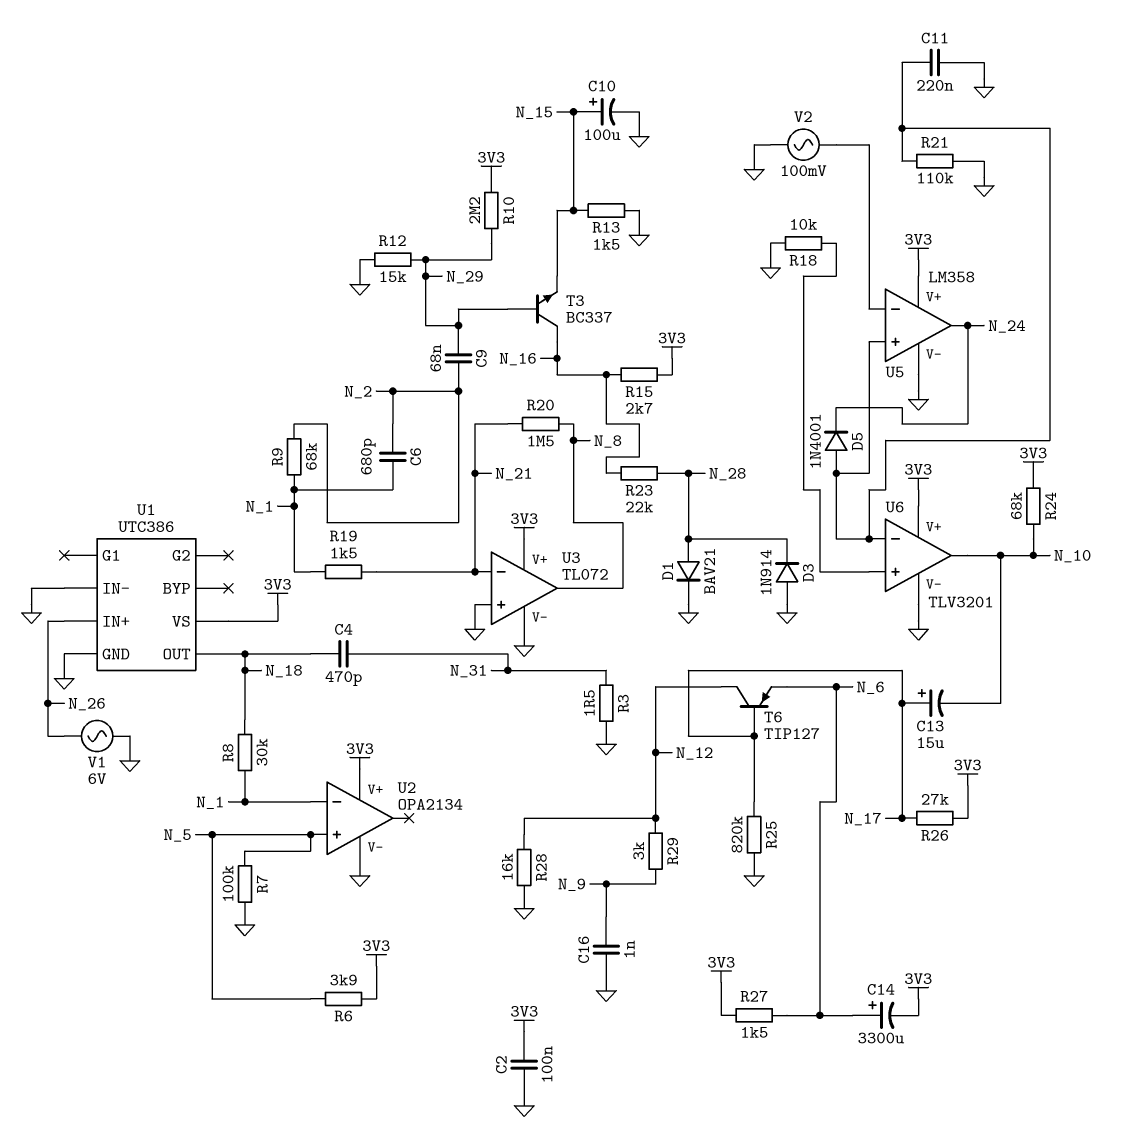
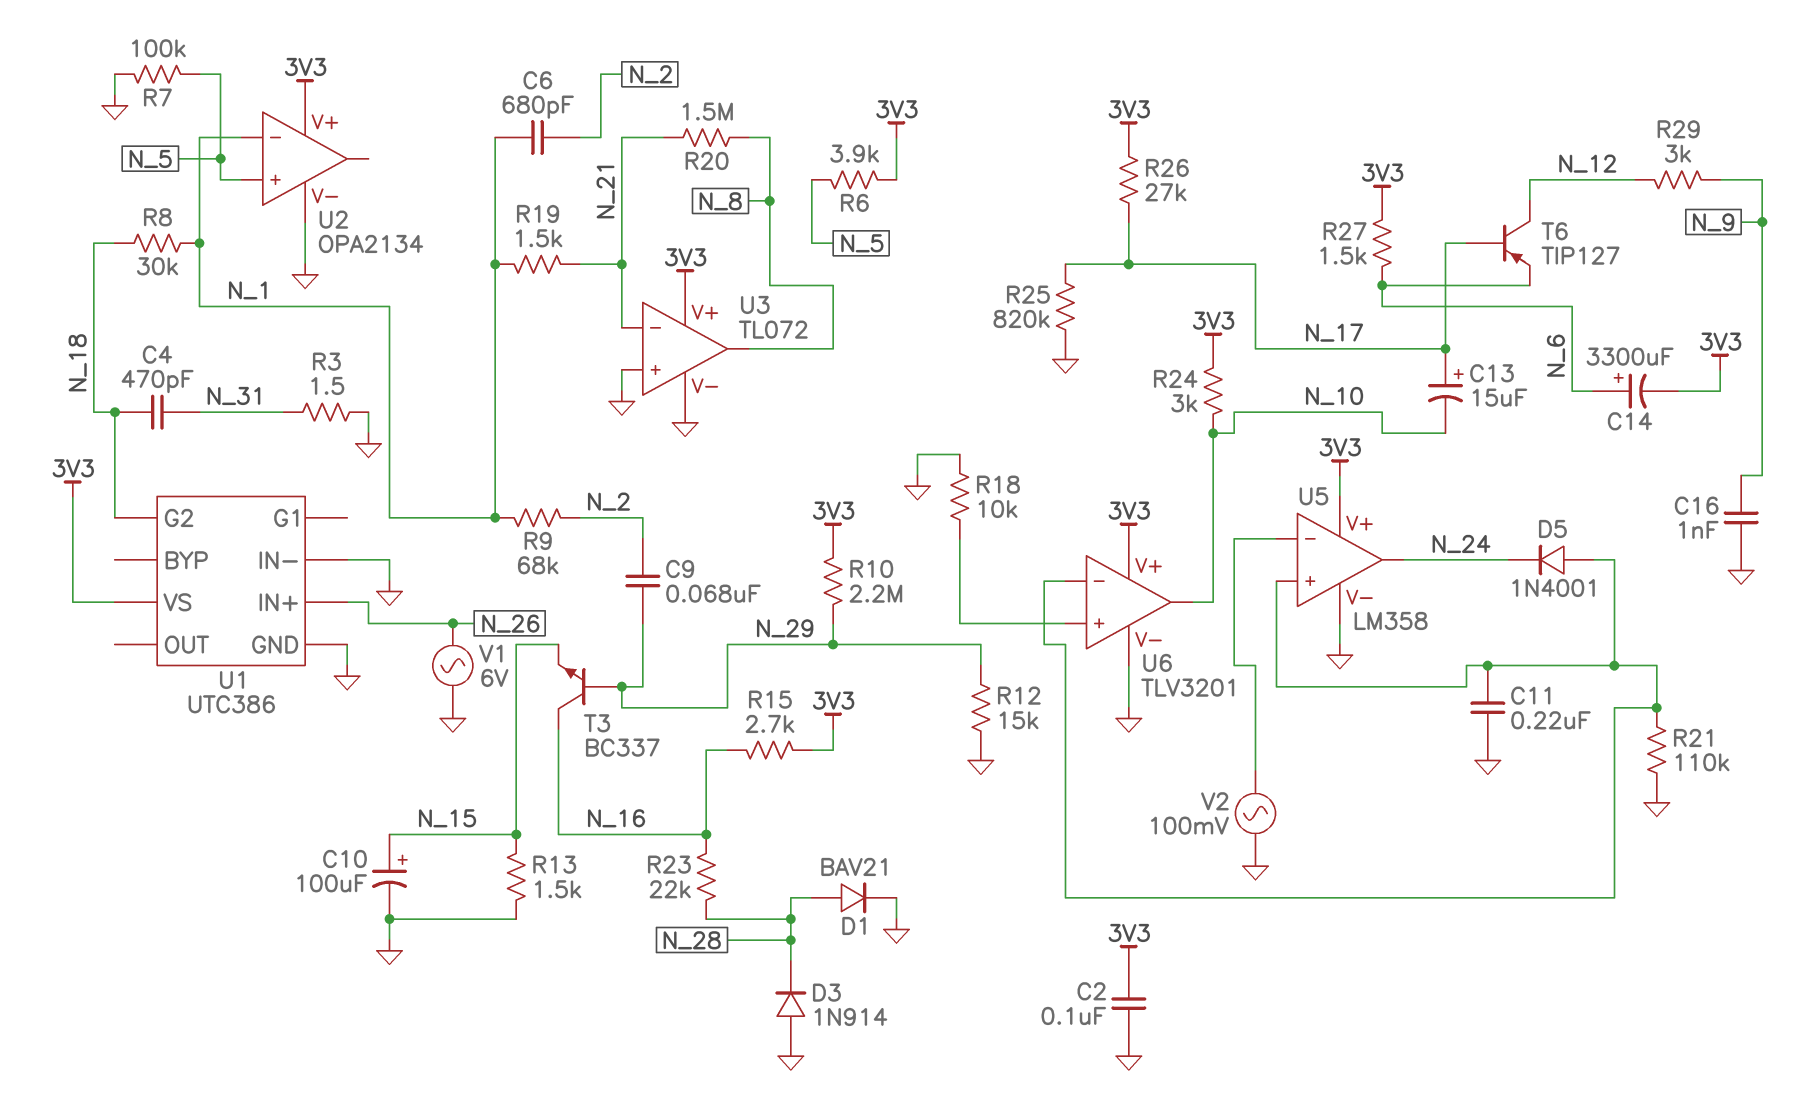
R24: 68k (3V3, N_10) -> 3k (3V3, N_10)
R28: 16k (GND, N_12) -> none
U1 pin G2: none -> N_18
U1 pin OUT: N_18 -> none

